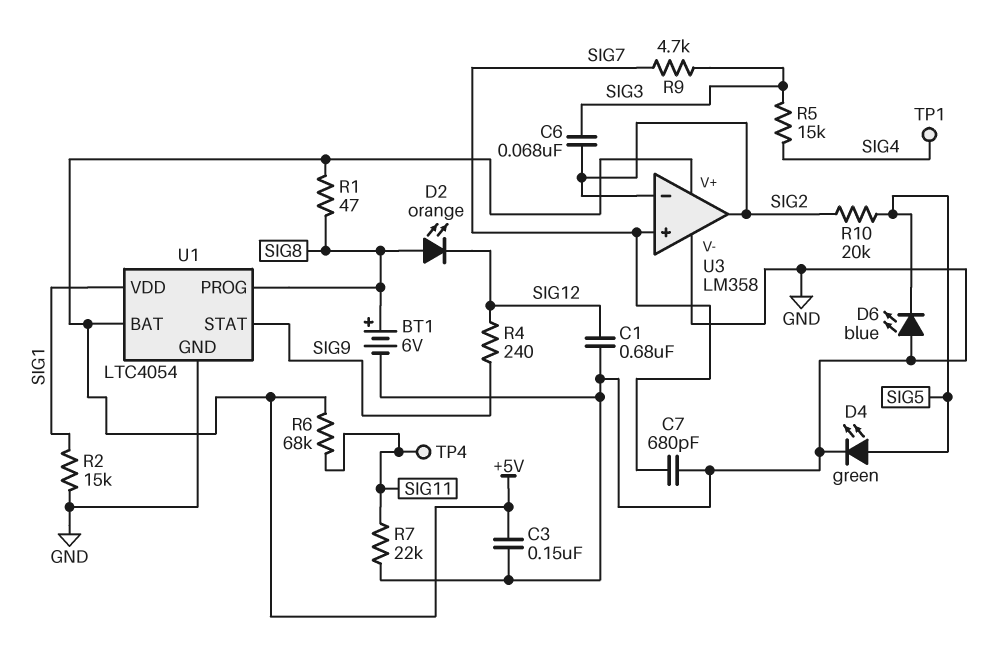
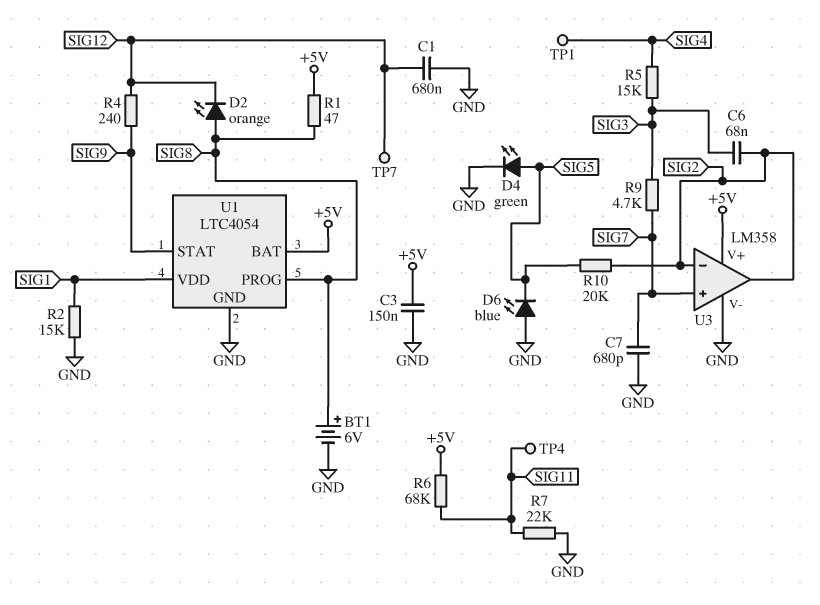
TP7: none -> test point (SIG12)

